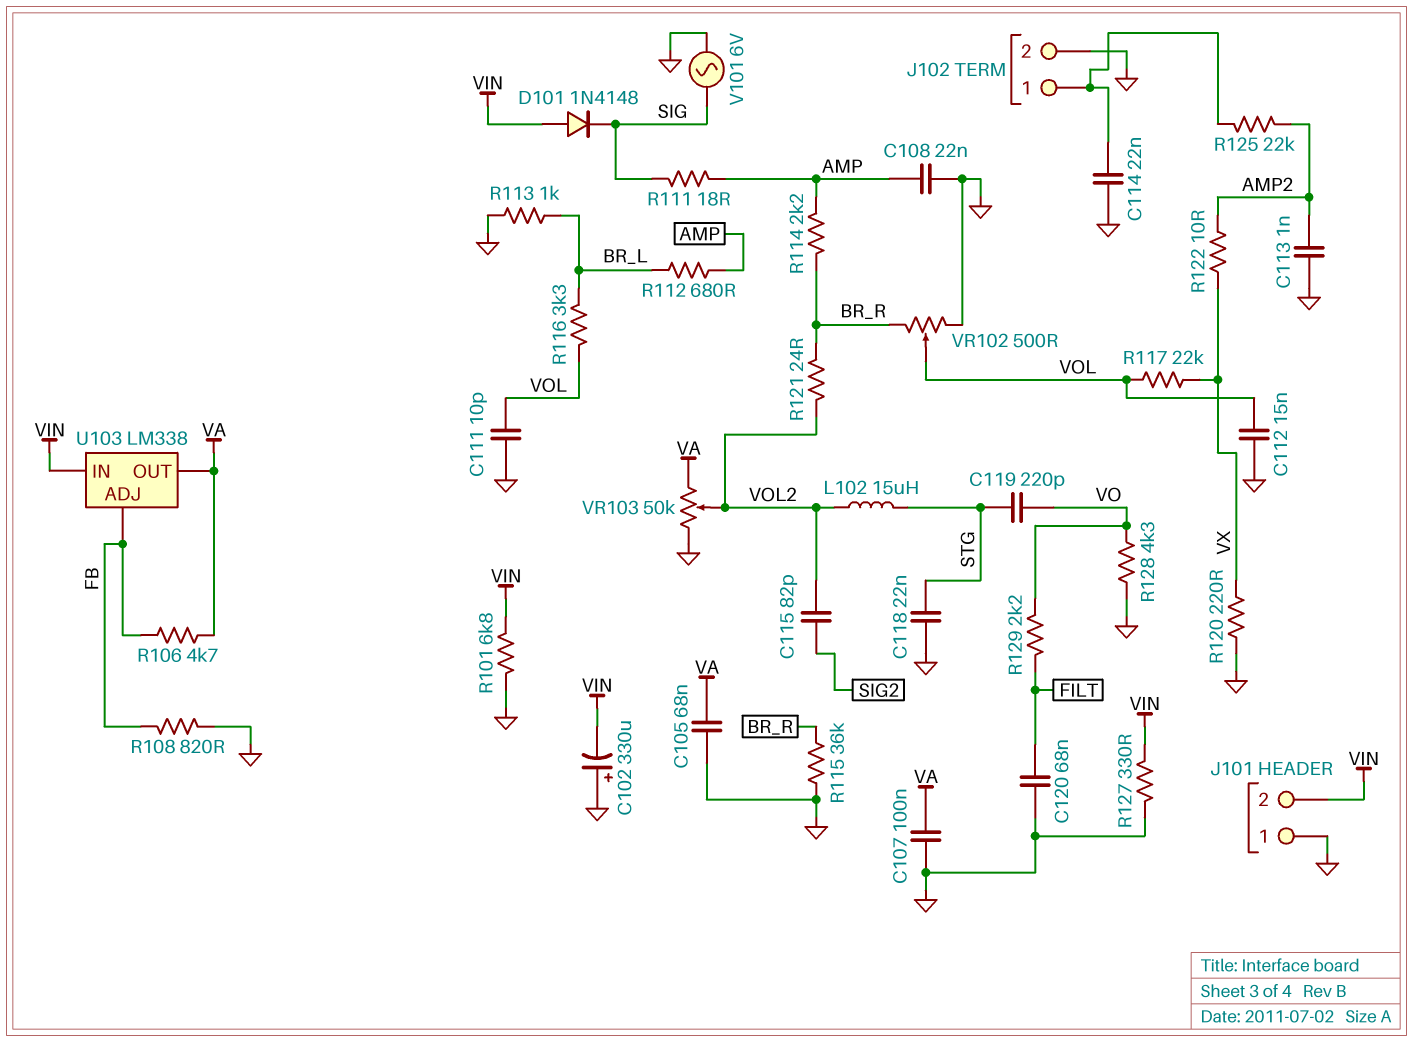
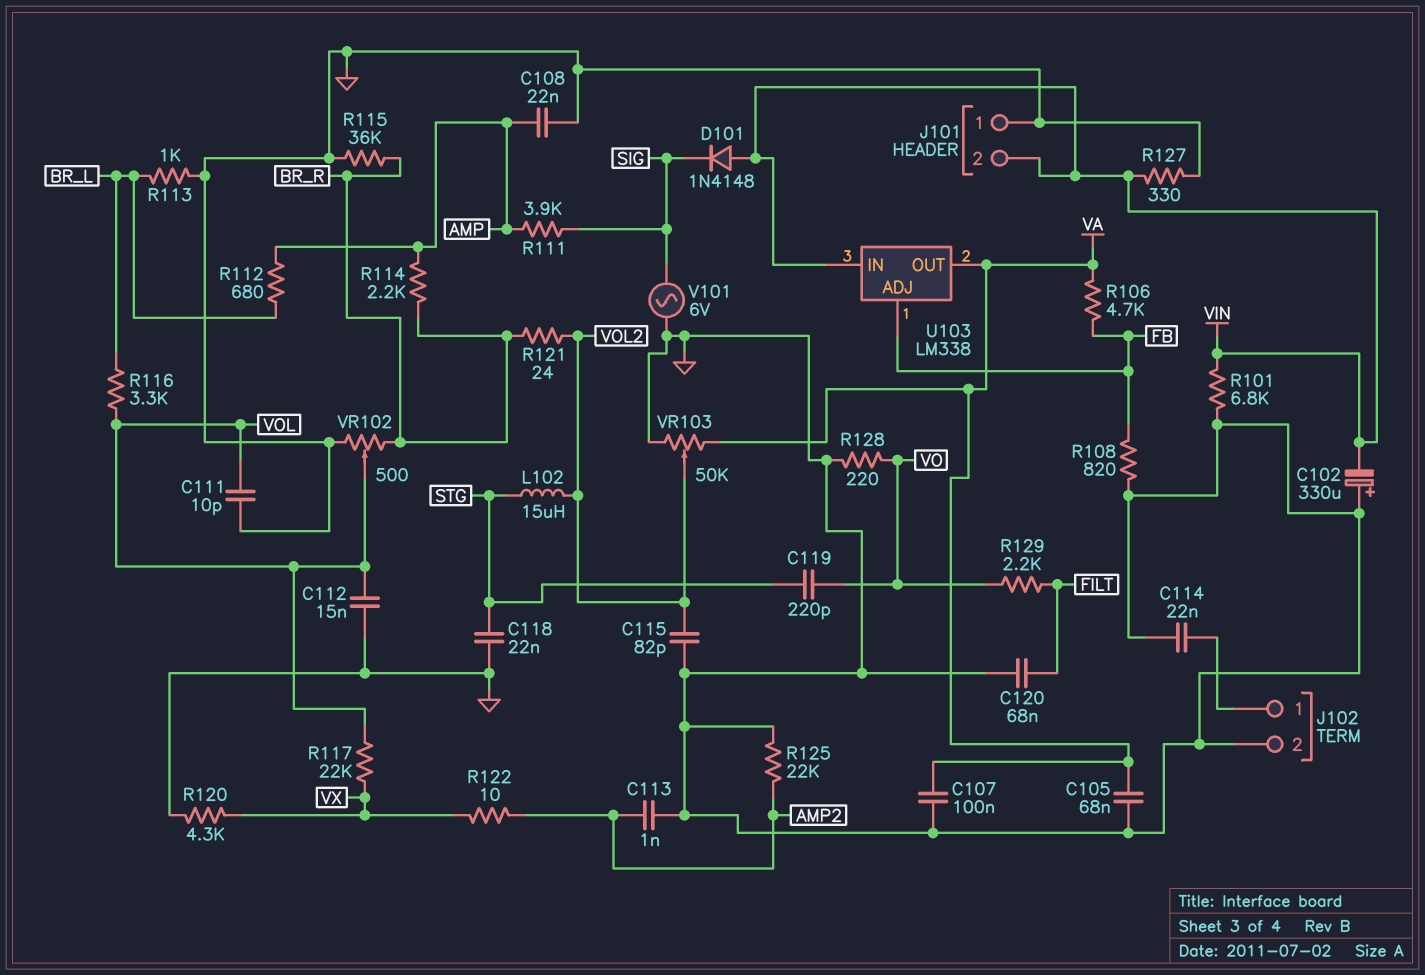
C115: 82pF (SIG2, VOL2) -> 82pF (GND, VOL2)
R111: 18 (AMP, SIG) -> 3.9k (AMP, SIG)
R120: 220 (GND, VX) -> 4.3k (GND, VX)
R125: 22k (AMP2, J102/1) -> 22k (AMP2, GND)
R128: 4.3k (GND, VO) -> 220 (GND, VO)

